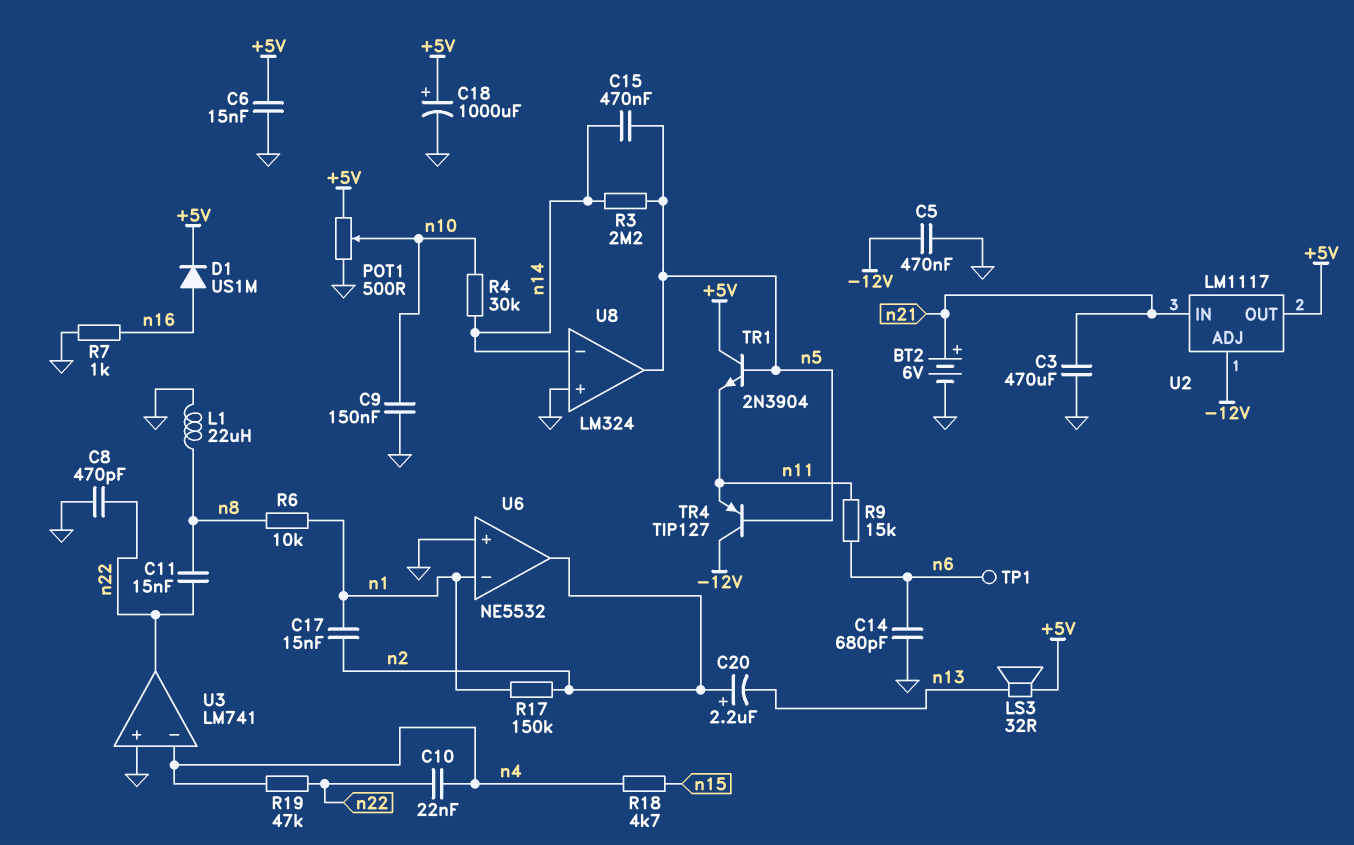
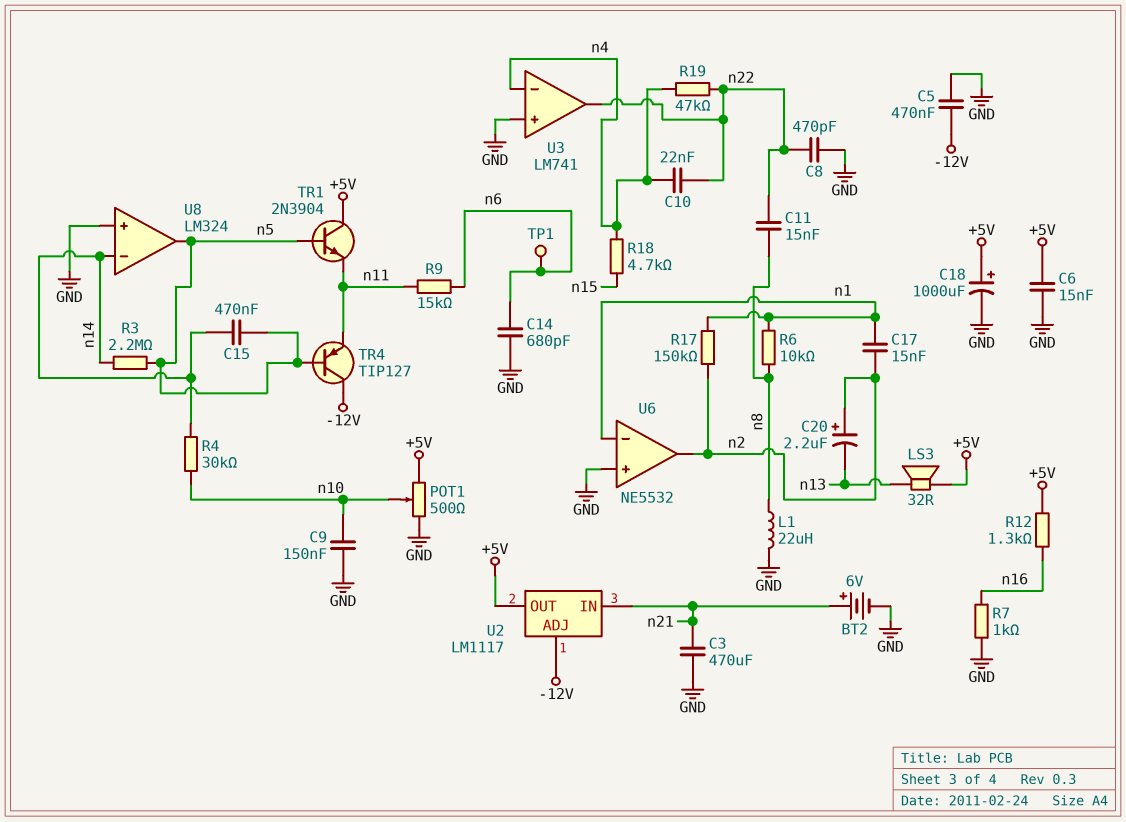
D1: diode US1M (A n16, K +5V) -> none
R12: none -> 1.3k (+5V, n16)

